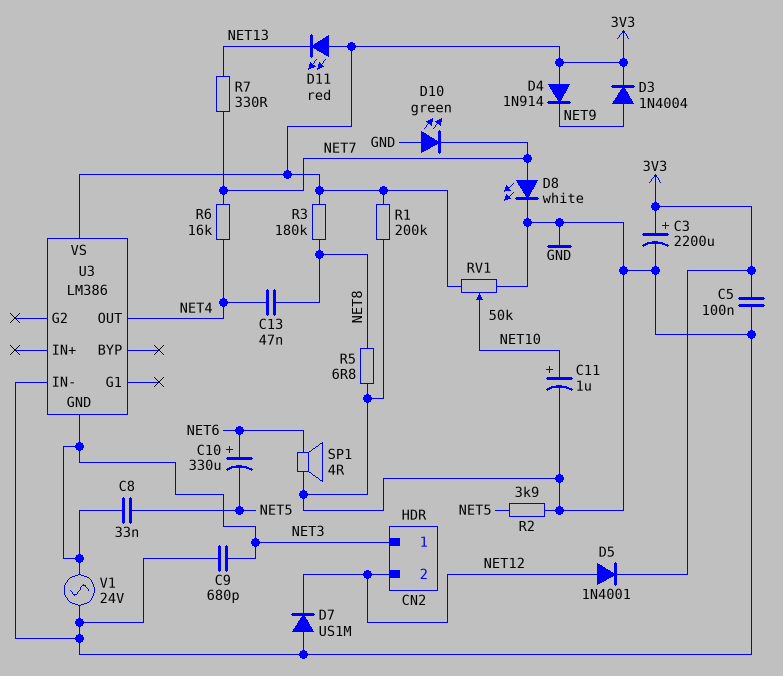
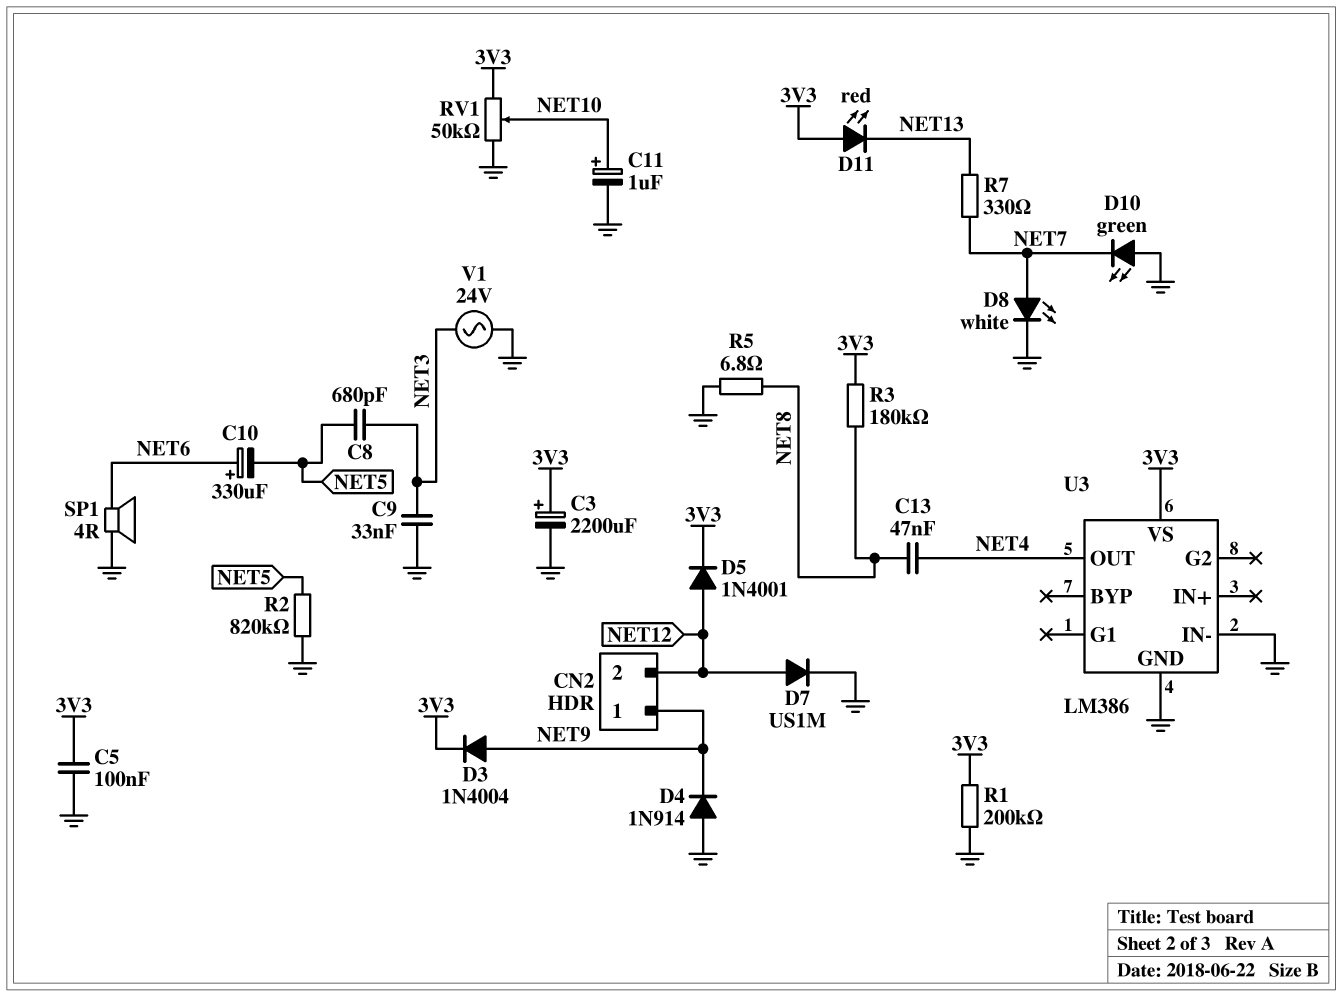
C8: 33nF (NET3, NET5) -> 680pF (NET3, NET5)
C9: 680pF (GND, NET3) -> 33nF (GND, NET3)
CN2 pin 1: NET3 -> NET9
D4: diode 1N914 (A 3V3, K NET9) -> diode 1N914 (A GND, K NET9)
D7: diode US1M (A GND, K NET12) -> diode US1M (A NET12, K GND)
R2: 3.9k (GND, NET5) -> 820k (GND, NET5)
R6: 16k (NET4, NET7) -> none
U3 pin GND: NET3 -> GND

